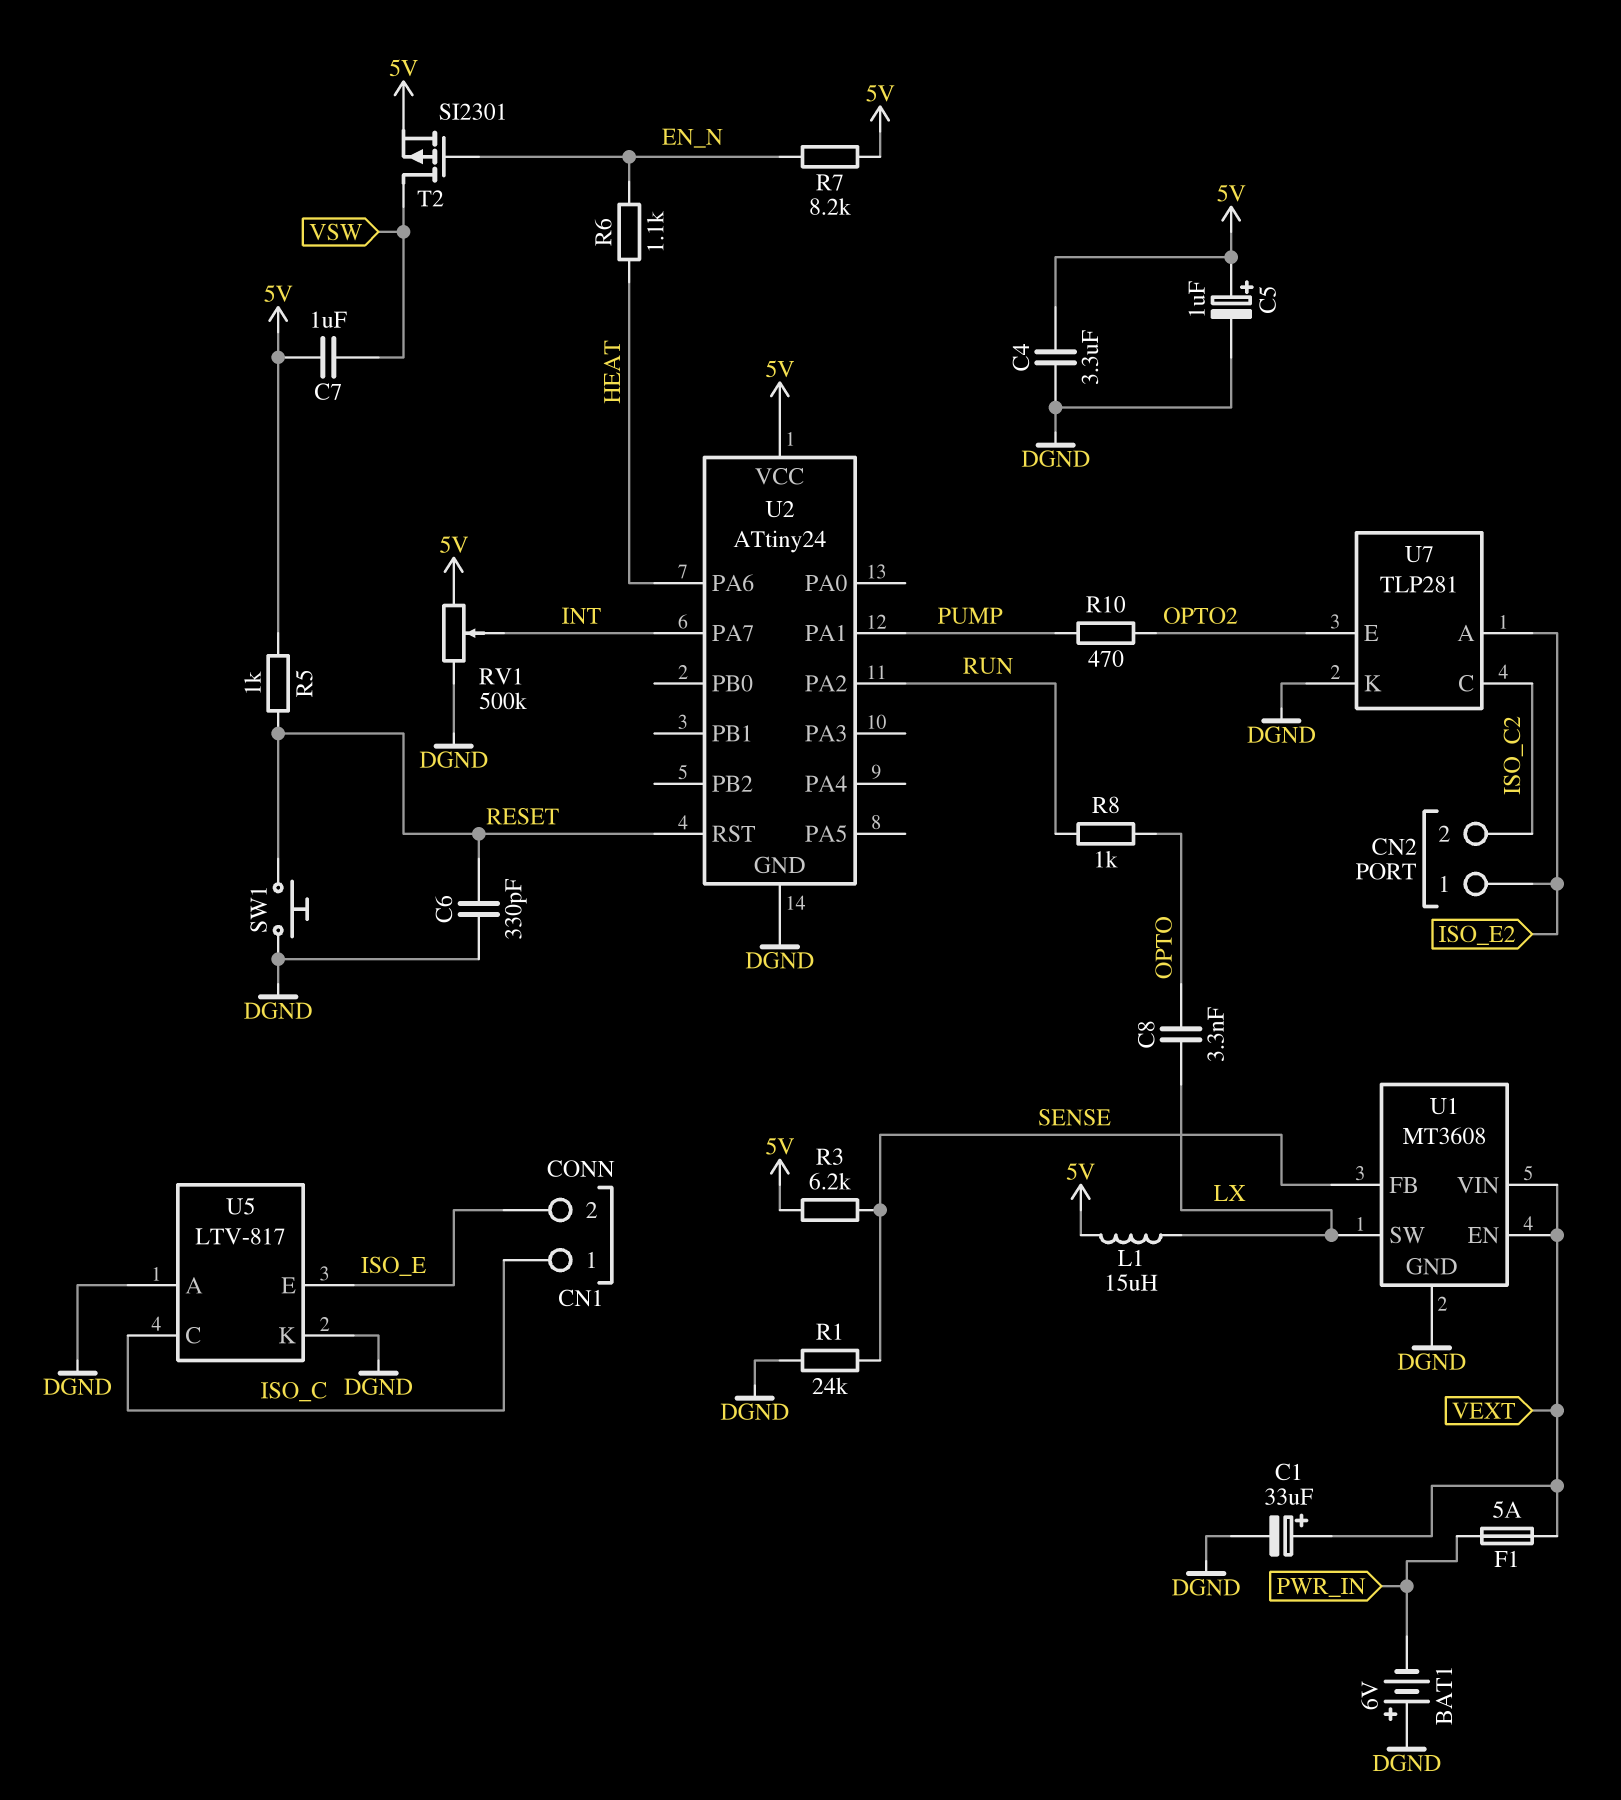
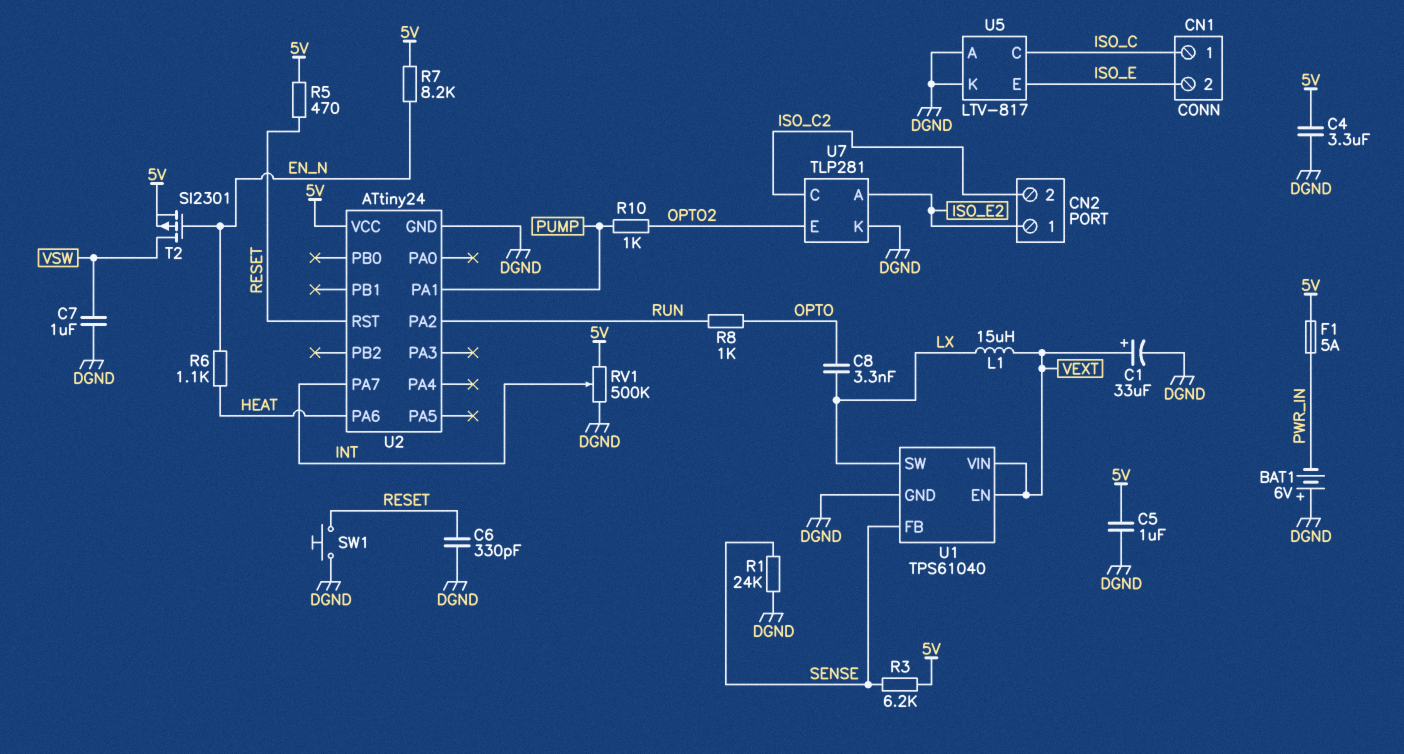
C5: 1uF (plus 5V, minus DGND) -> 1uF (5V, DGND)
C7: 1uF (5V, VSW) -> 1uF (DGND, VSW)
F1: 5A (PWR_IN, VEXT) -> 5A (5V, PWR_IN)
L1: 15uH (5V, LX) -> 15uH (LX, VEXT)
R5: 1k (5V, RESET) -> 470 (5V, RESET)
R10: 470 (OPTO2, PUMP) -> 1k (OPTO2, PUMP)
U1: MT3608 -> TPS61040

